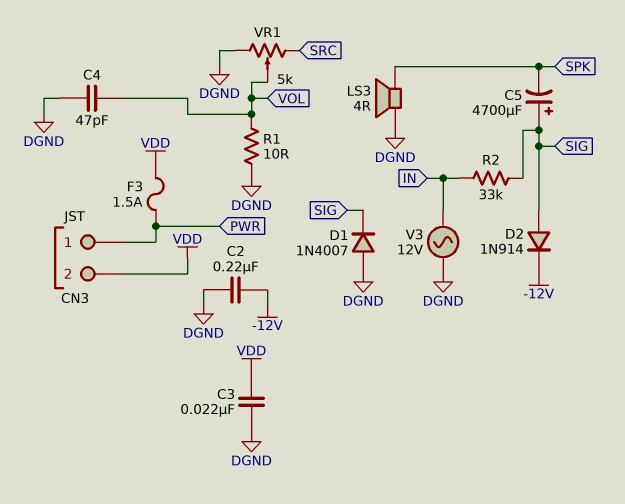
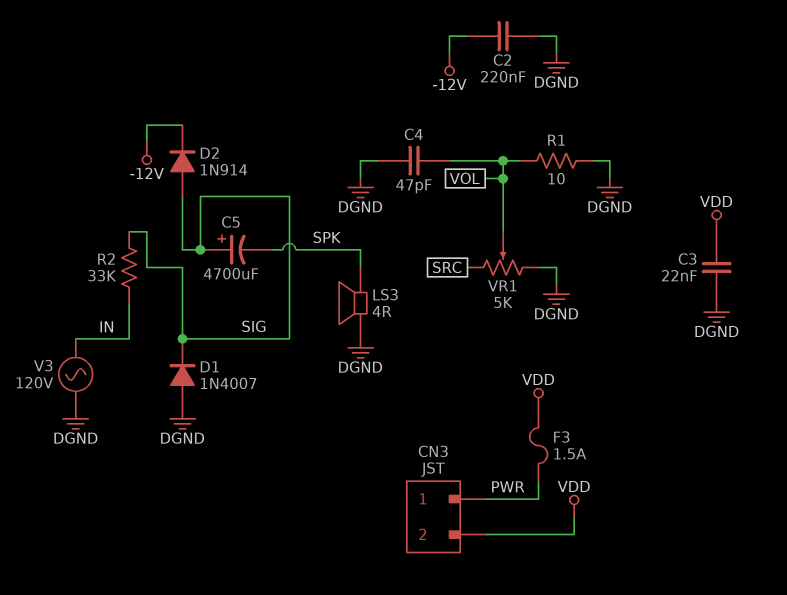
V3: AC 12V (DGND, IN) -> AC 120V (DGND, IN)

